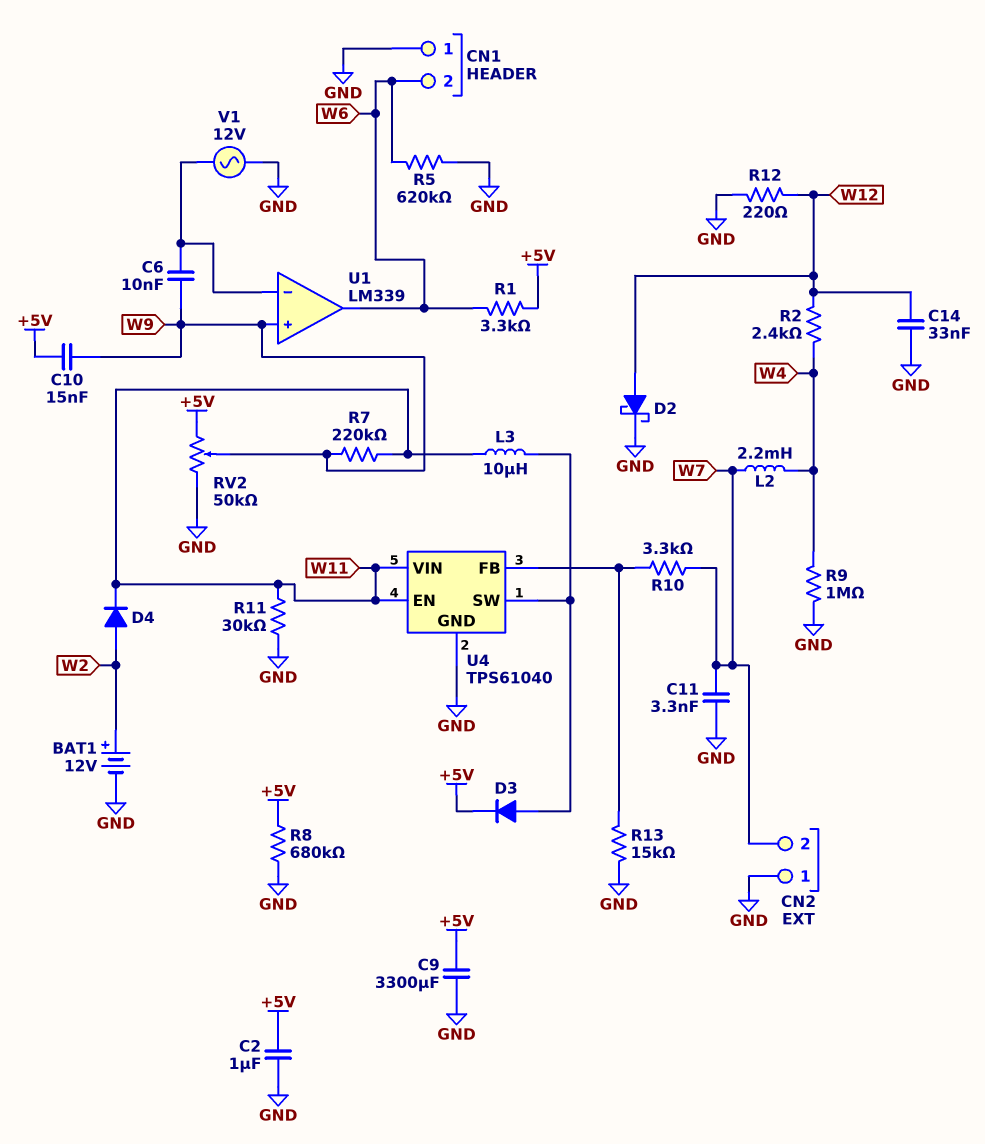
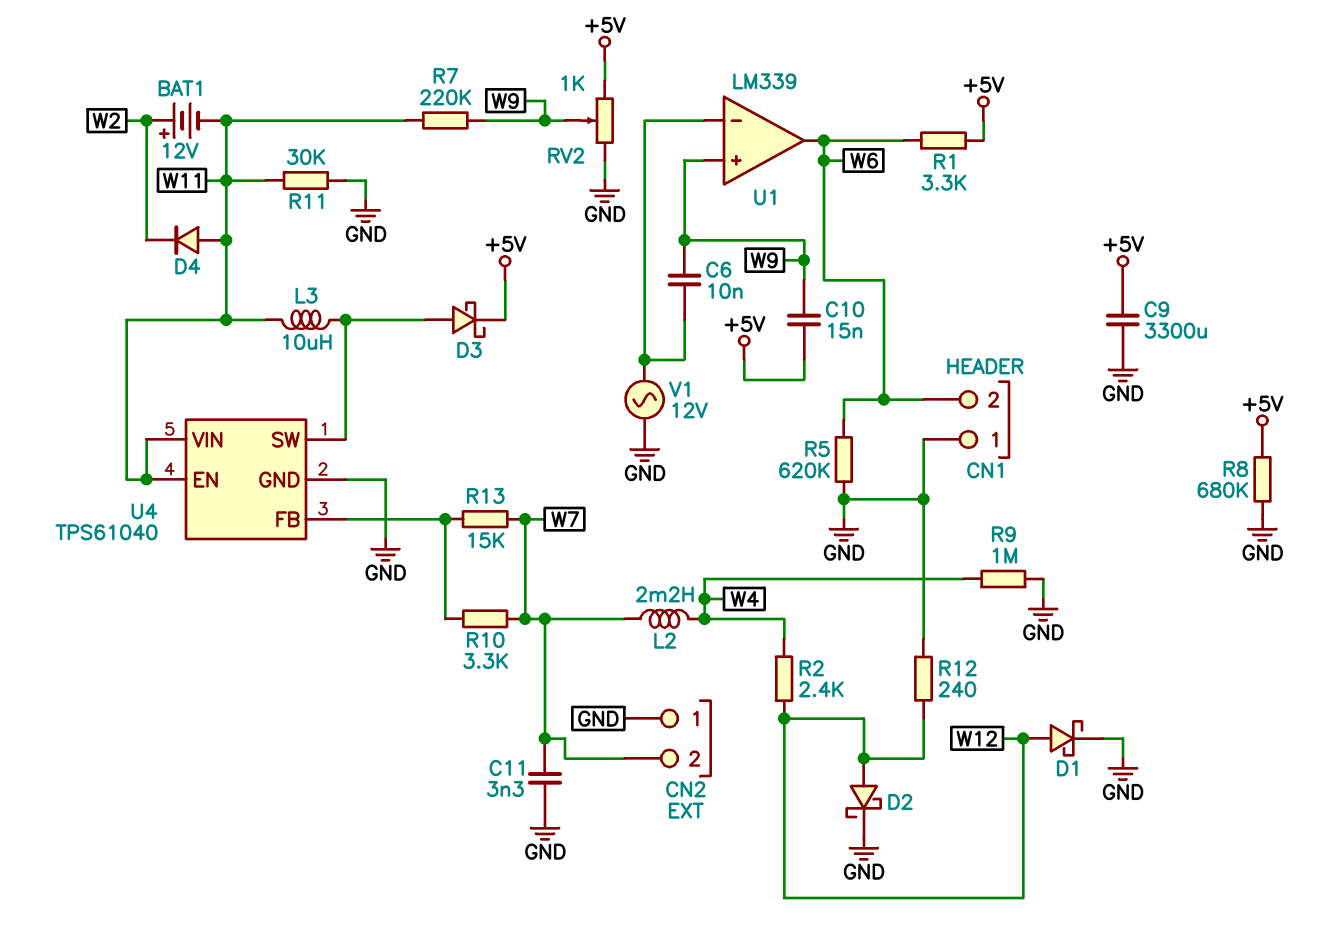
BAT1: 12V (plus W2, minus GND) -> 12V (plus W2, minus W11)
C2: 1uF (+5V, GND) -> none
C14: 33nF (GND, W12) -> none
D1: none -> schottky (A W12, K GND)
D3: diode (A U4/SW, K +5V) -> schottky (A U4/SW, K +5V)
D4: diode (A W2, K W11) -> diode (A W11, K W2)
R12: 220 (GND, W12) -> 240 (GND, W12)
R13: 15k (GND, U4/FB) -> 15k (U4/FB, W7)
RV2: 50k (+5V, GND, wiper W9) -> 1k (+5V, GND, wiper W9)

